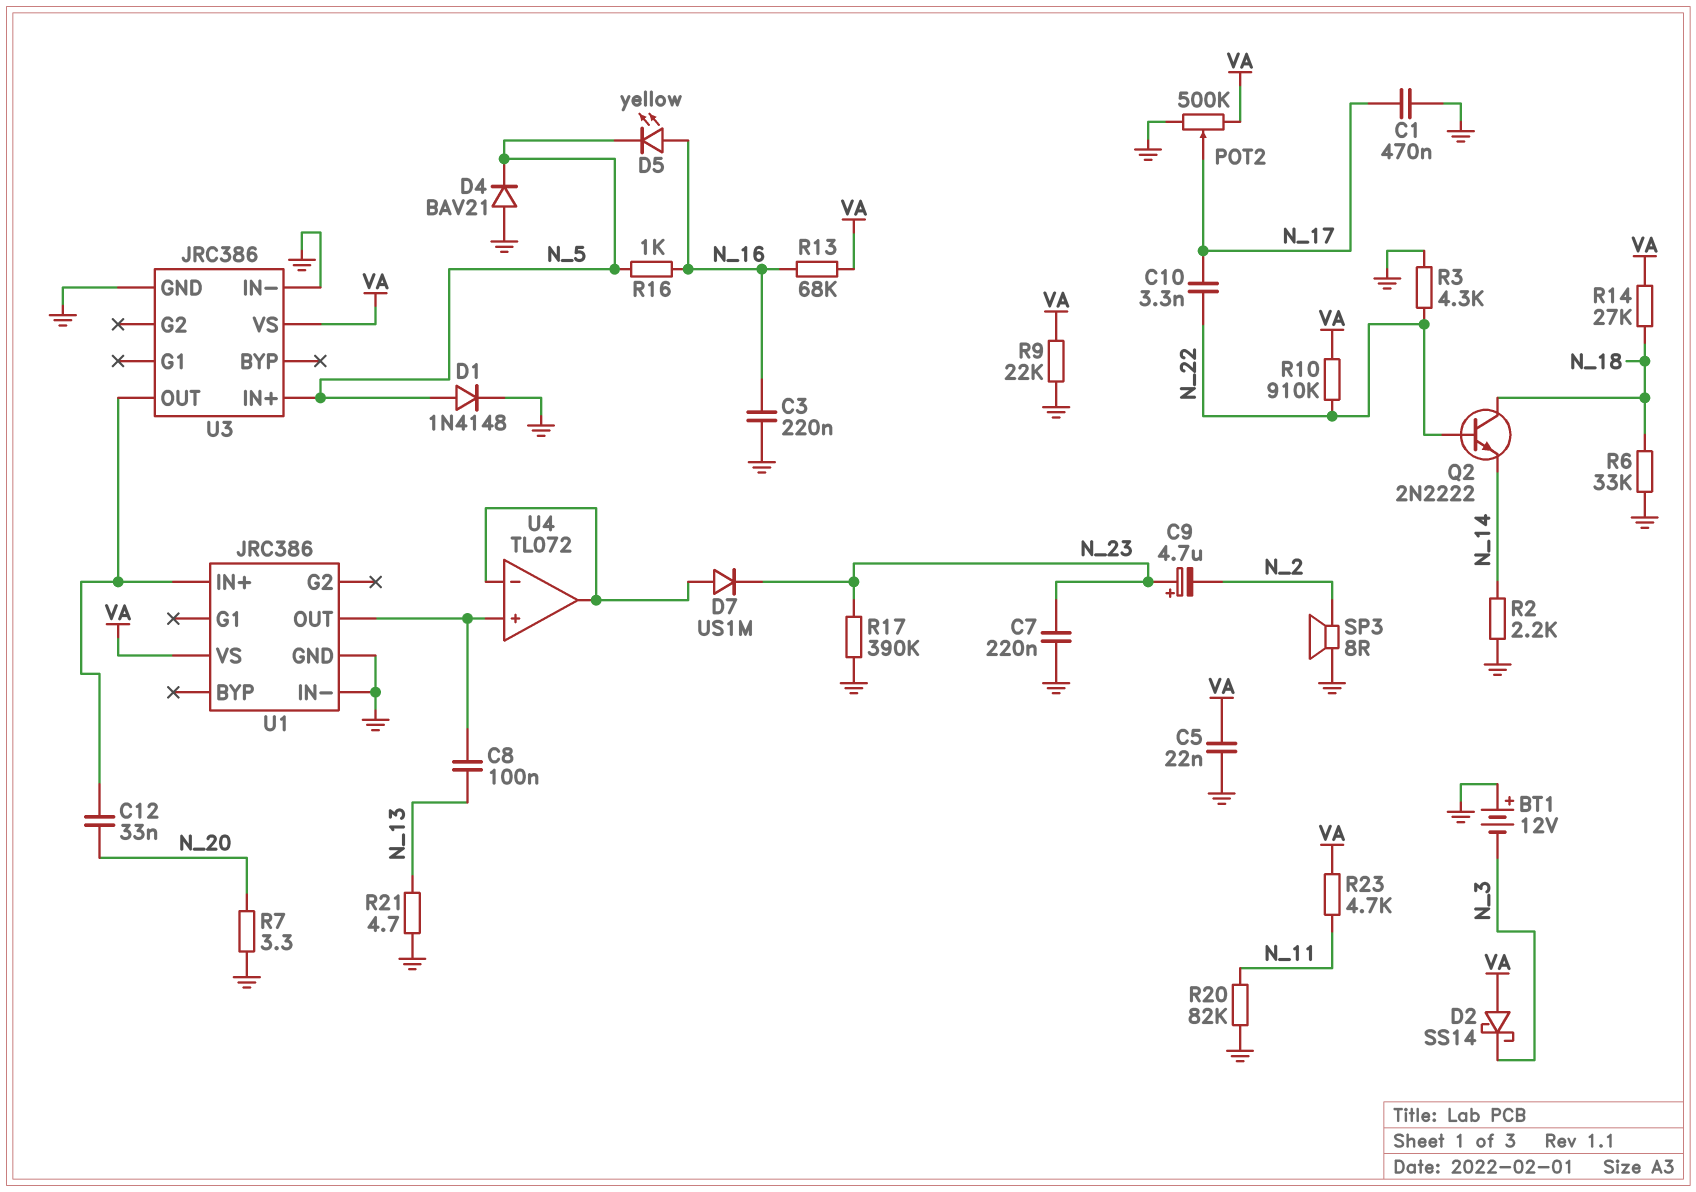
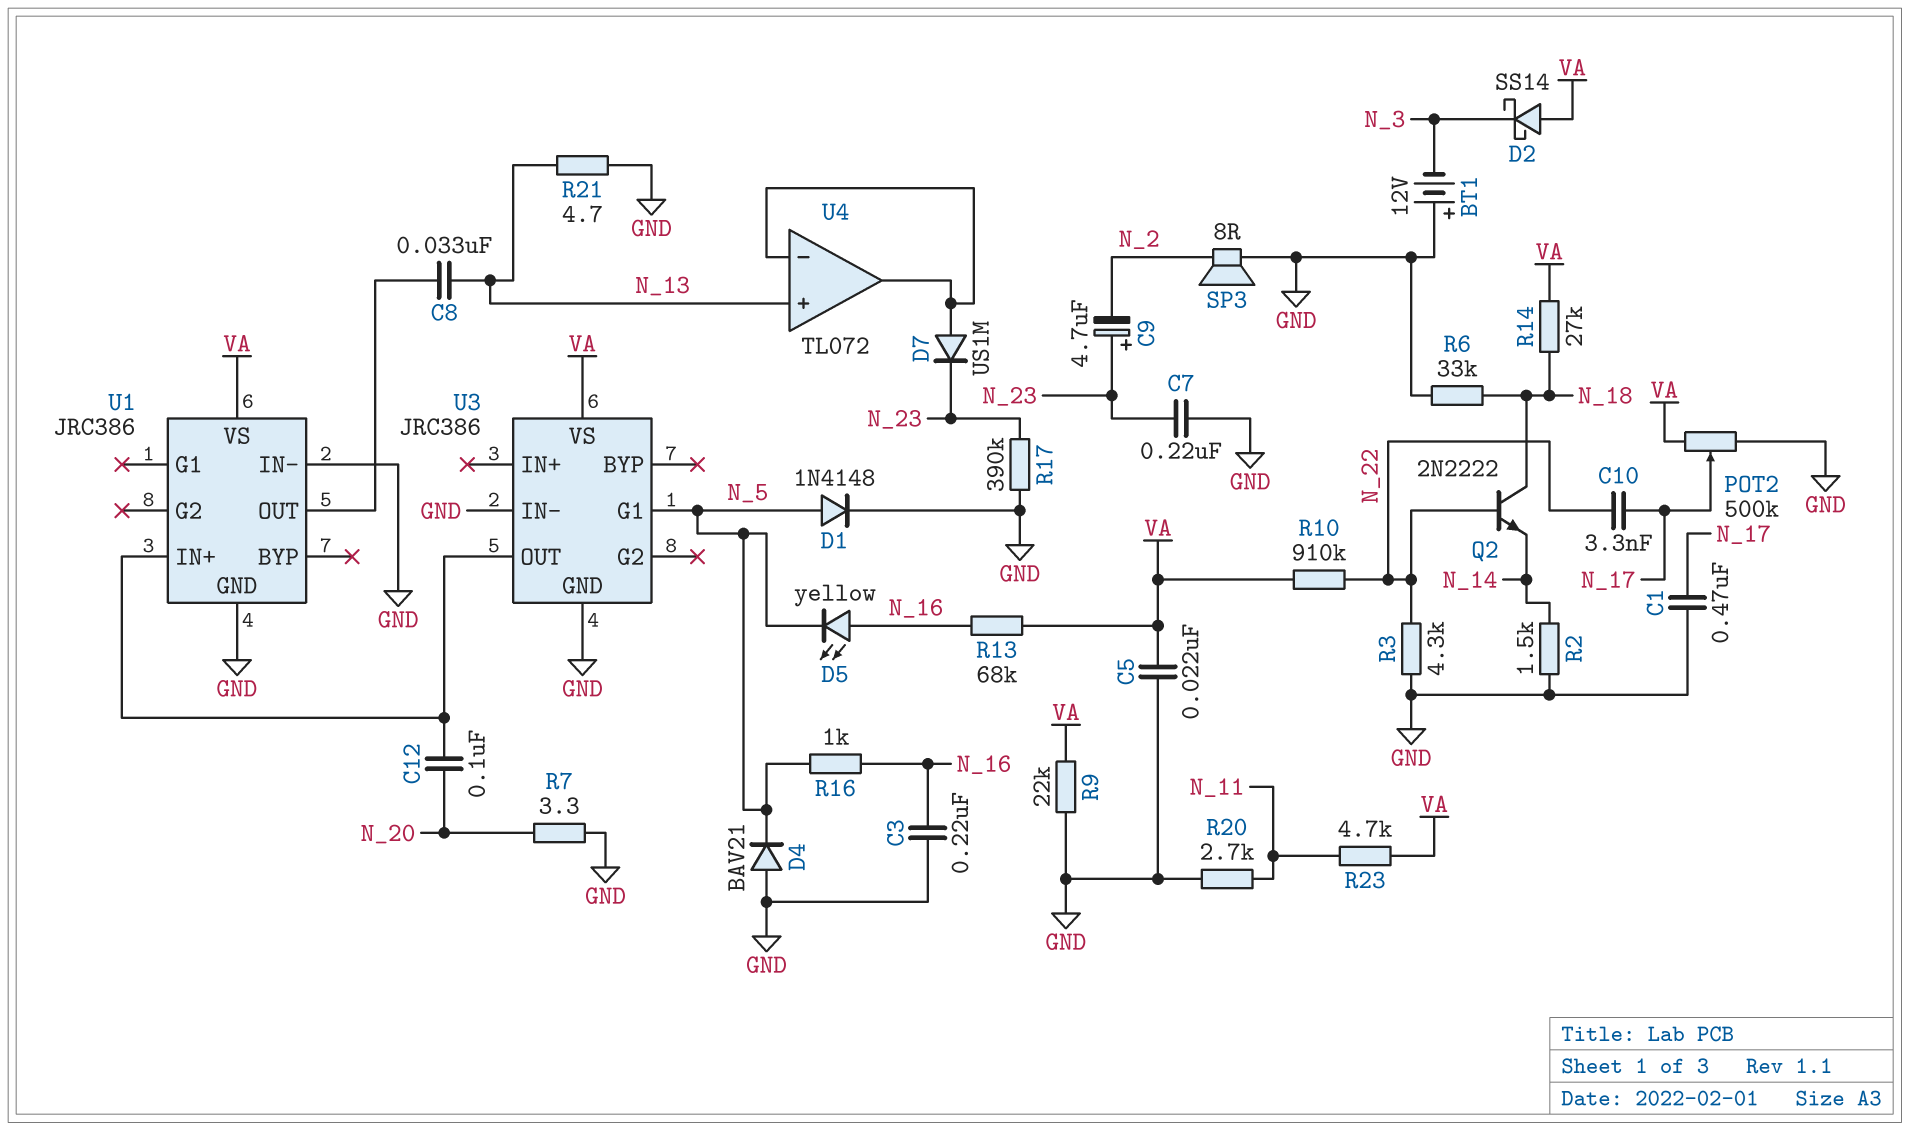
C8: 100nF (N_13, U1/OUT) -> 33nF (N_13, U1/OUT)
C12: 33nF (N_20, U1/IN+) -> 100nF (N_20, U1/IN+)
R2: 2.2k (GND, N_14) -> 1.5k (GND, N_14)
R20: 82k (GND, N_11) -> 2.7k (GND, N_11)
U3 pin G1: none -> N_5
U3 pin IN+: N_5 -> none
U4 pin in+: U1/OUT -> N_13

